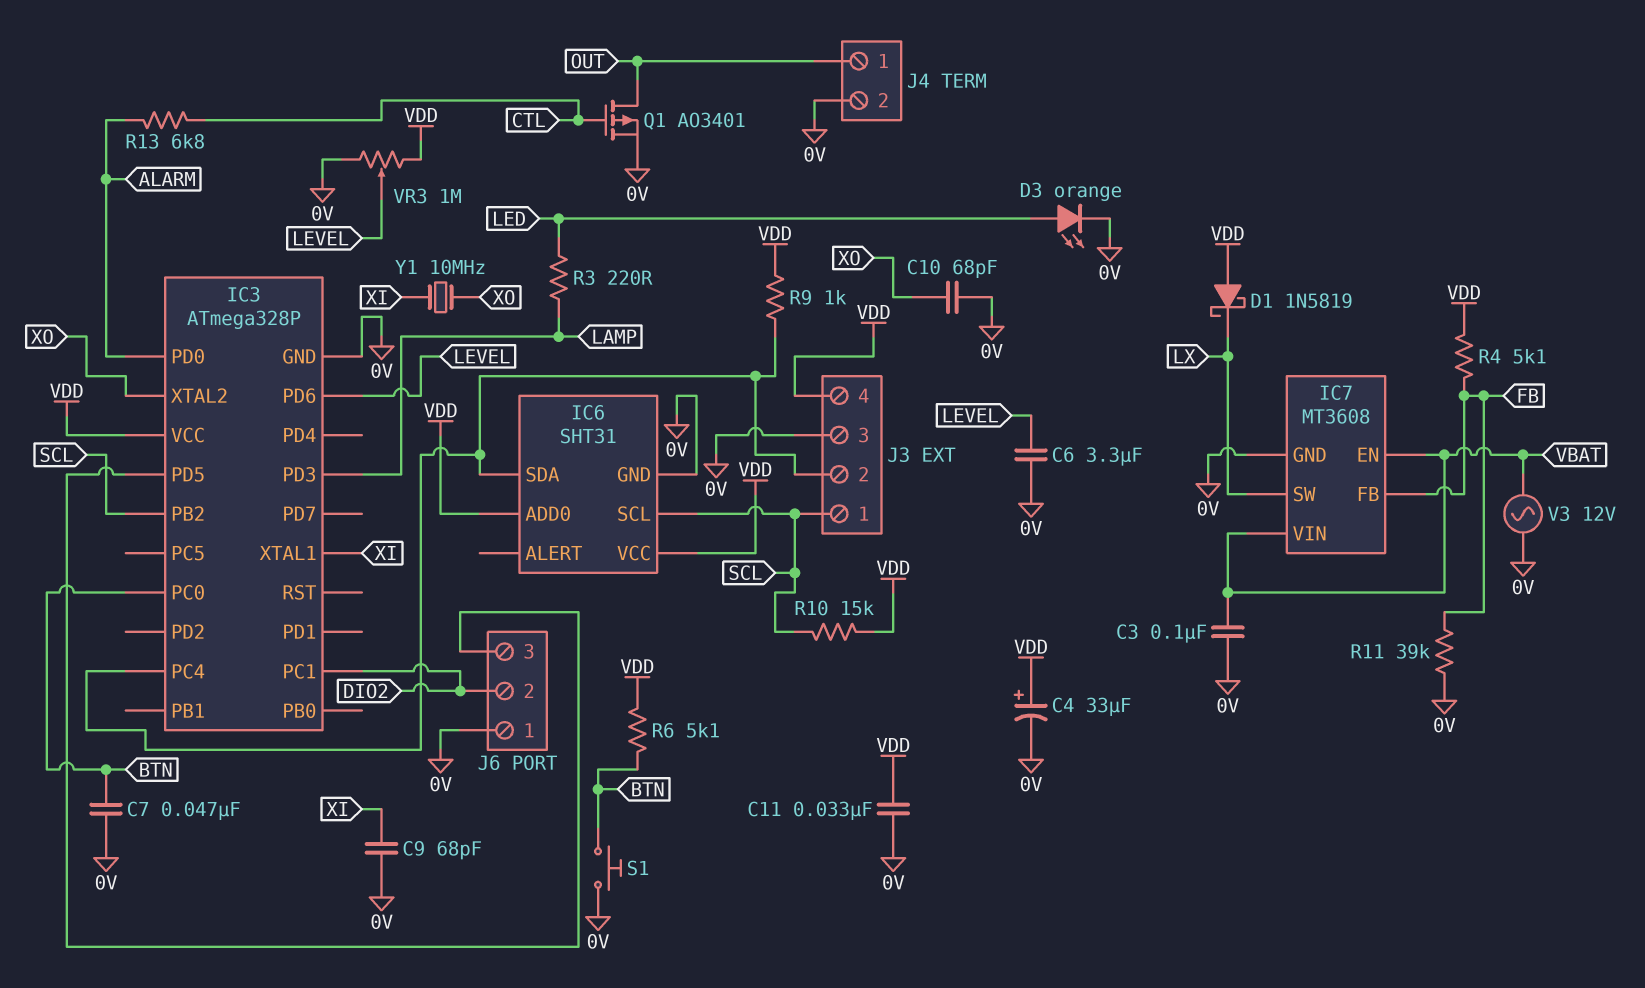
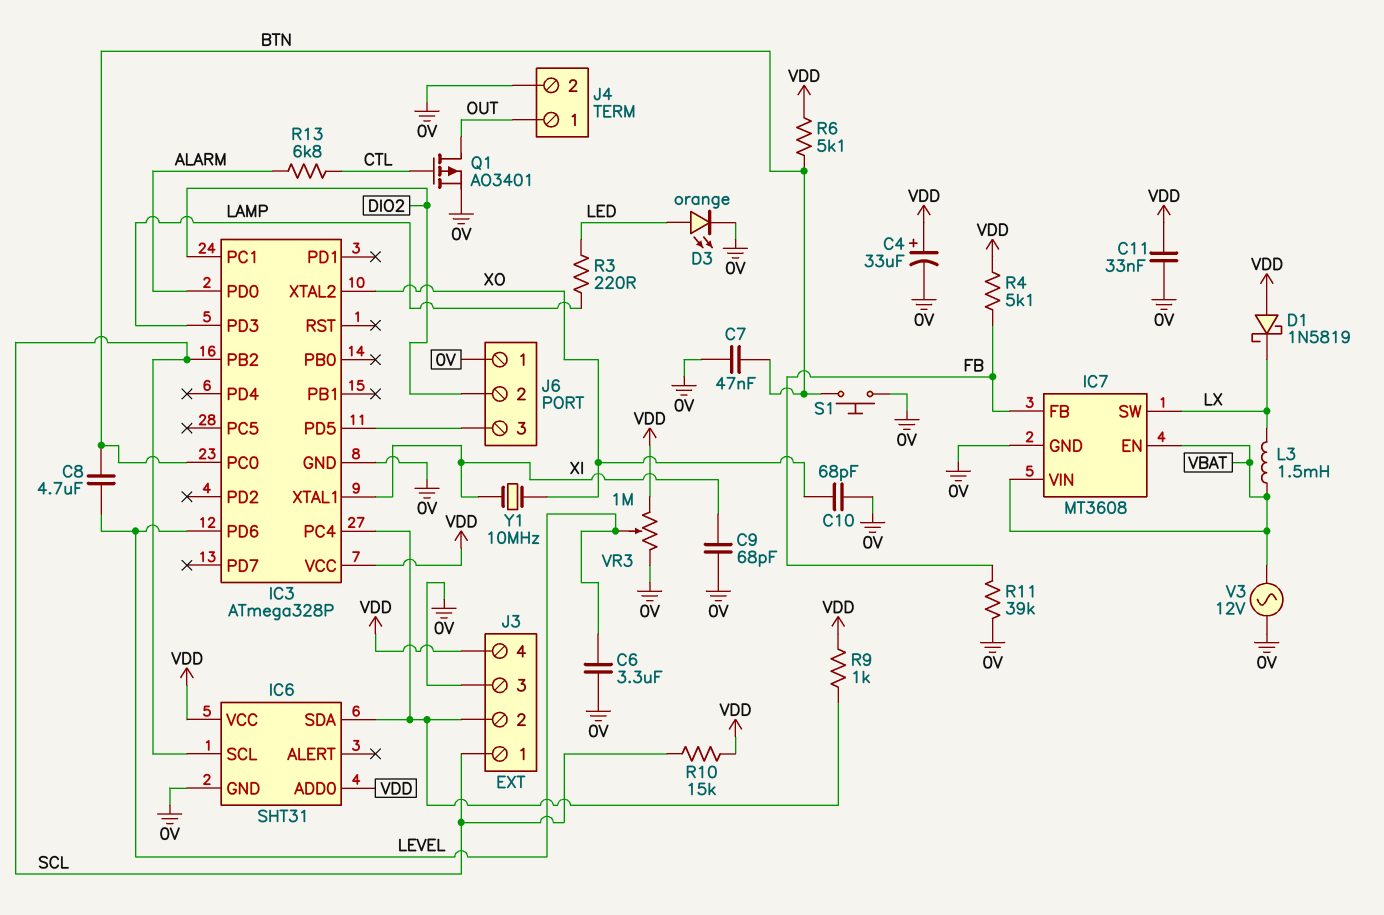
C3: 100nF (0V, VBAT) -> none
C8: none -> 4.7uF (BTN, LEVEL)
L3: none -> 1.5mH (LX, VBAT)

